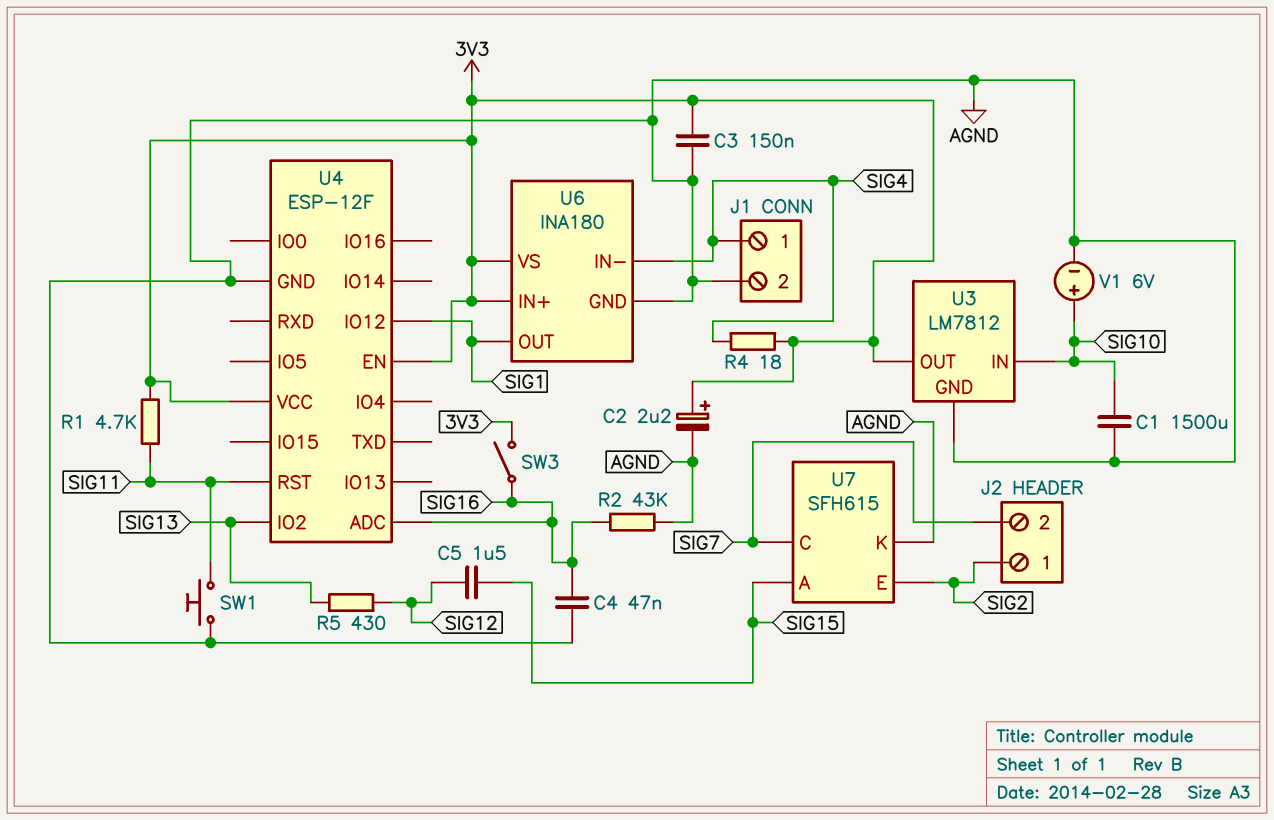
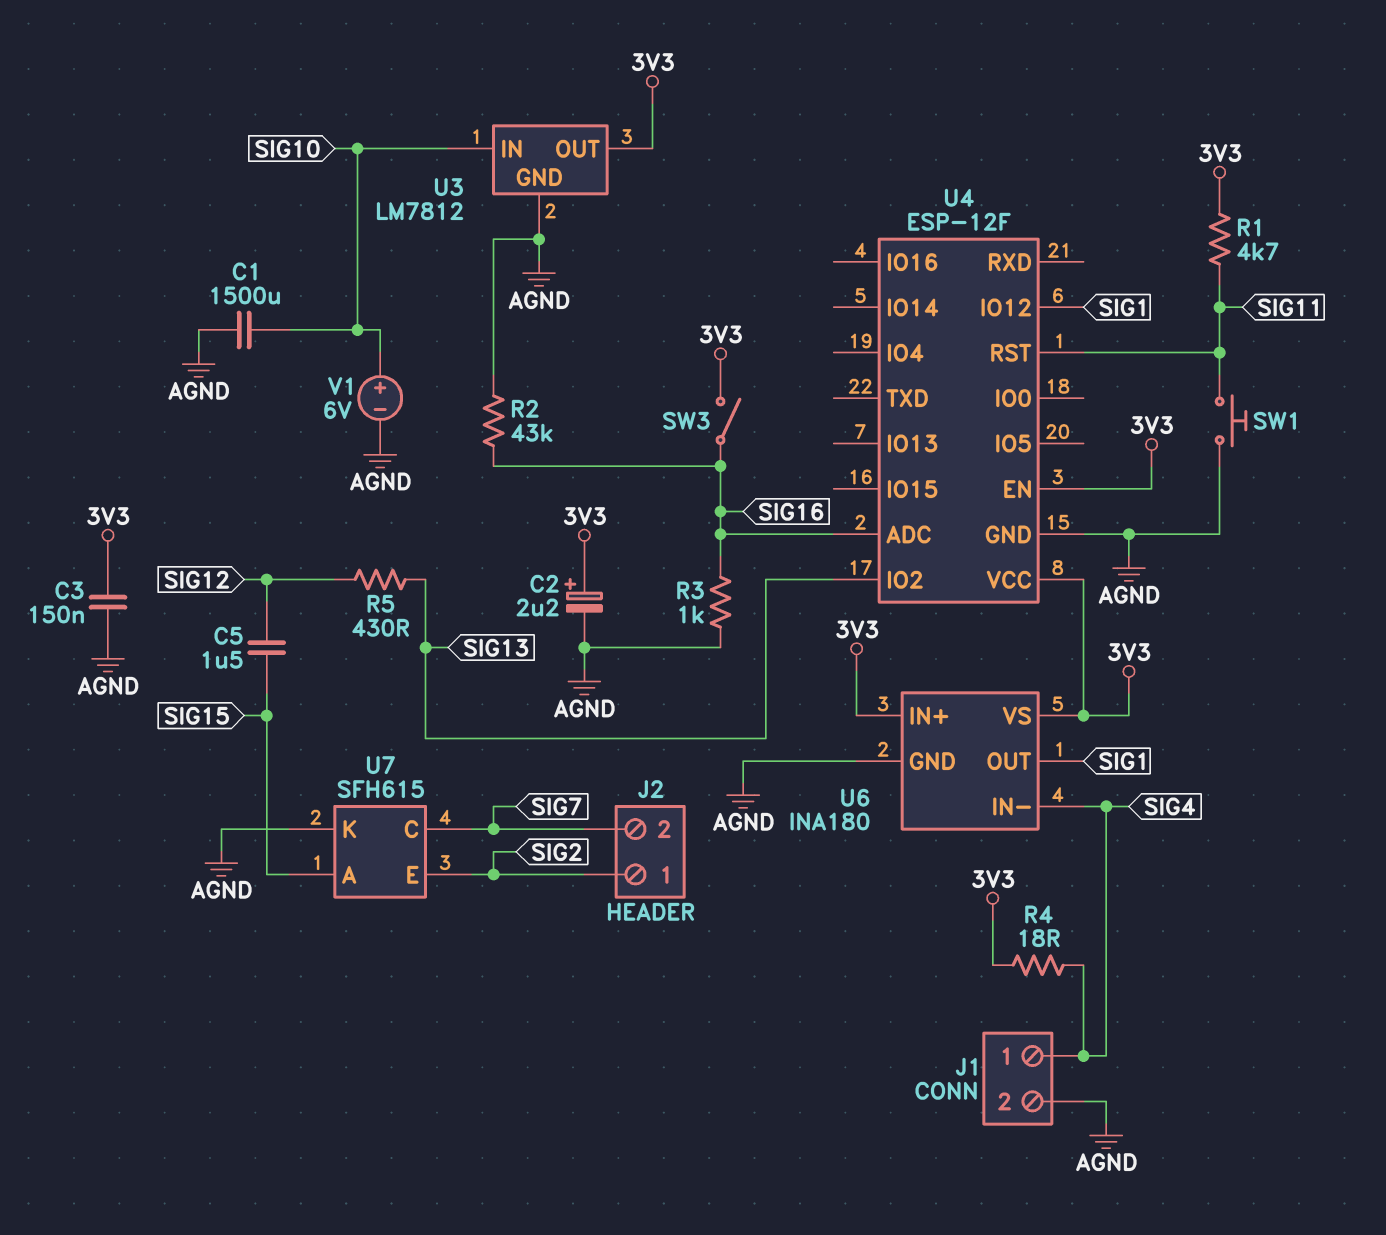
C4: 47nF (AGND, SIG16) -> none
R3: none -> 1k (AGND, SIG16)

